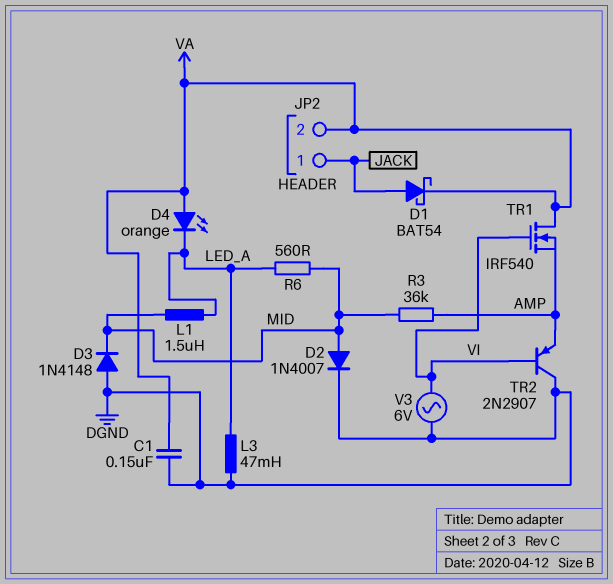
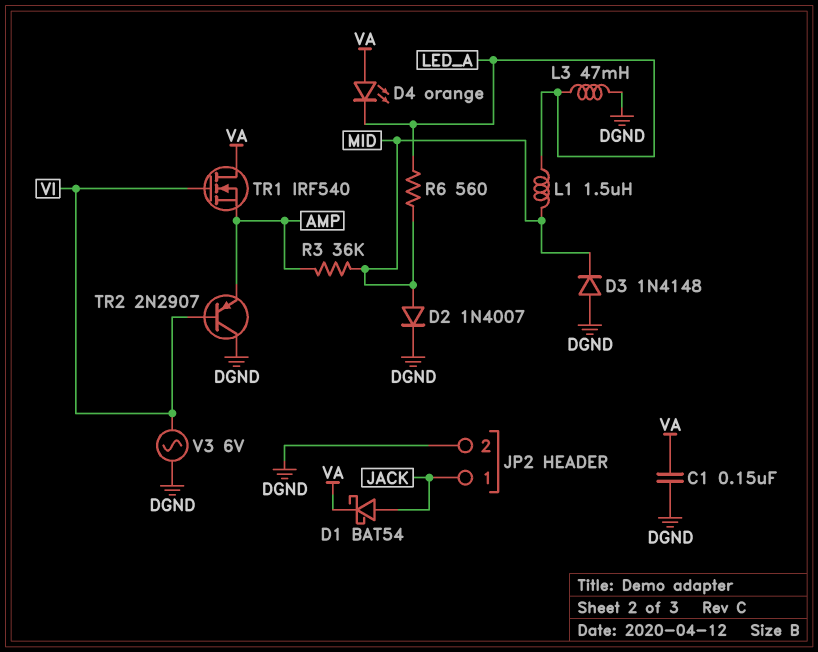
JP2 pin 2: VA -> DGND

